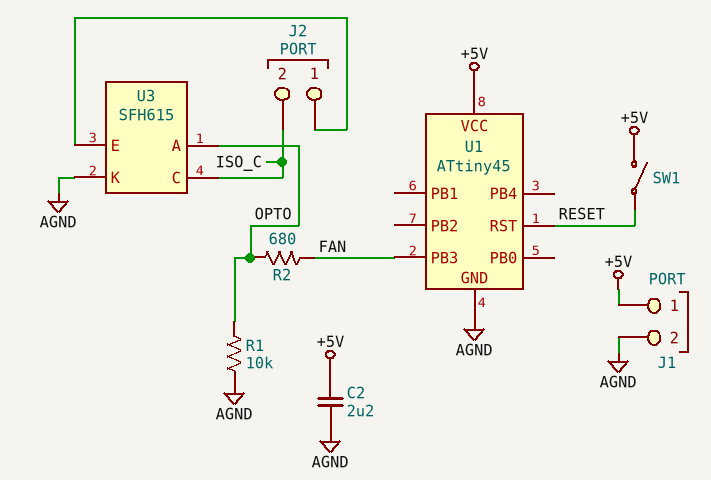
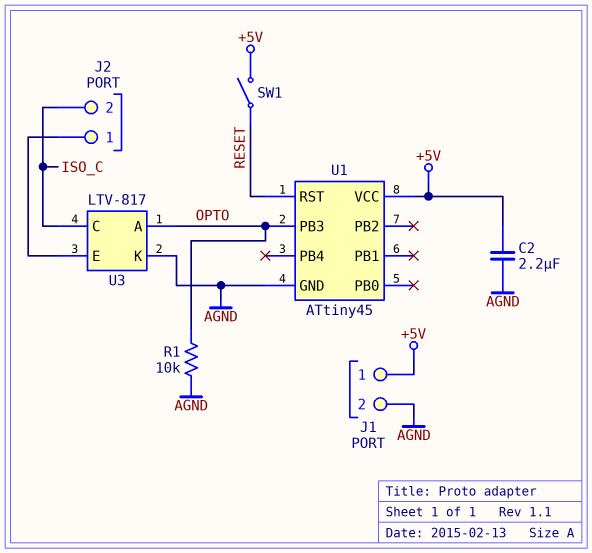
R2: 680 (FAN, OPTO) -> none
U1 pin PB3: FAN -> OPTO
U3: SFH615 -> LTV-817

